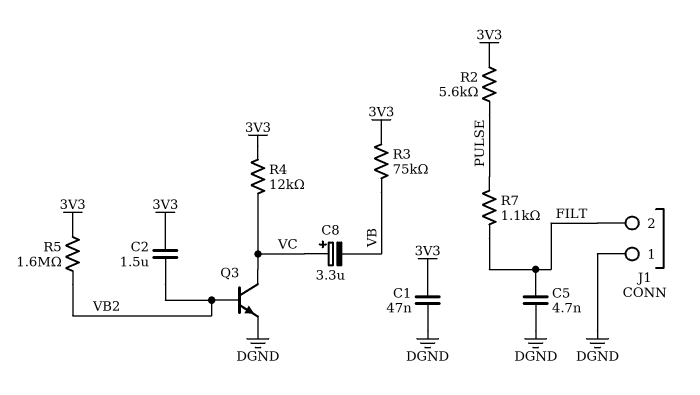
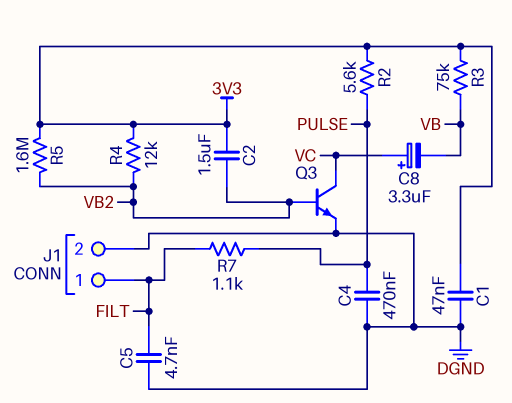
C4: none -> 470nF (DGND, PULSE)
J1 pin 1: DGND -> FILT
J1 pin 2: FILT -> DGND
R4: 12k (3V3, VC) -> 12k (3V3, VB2)

